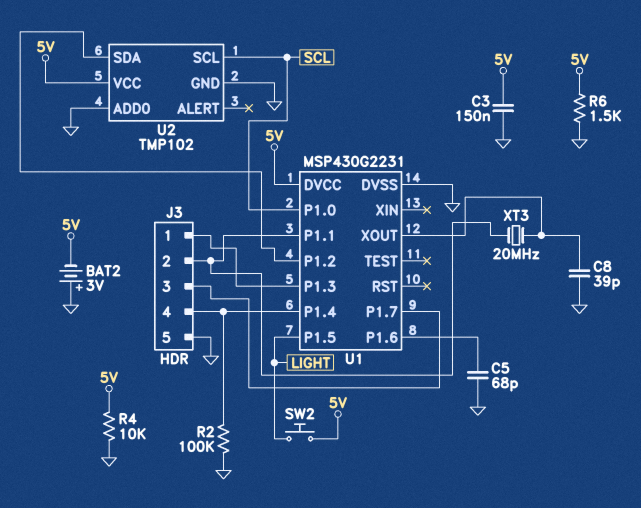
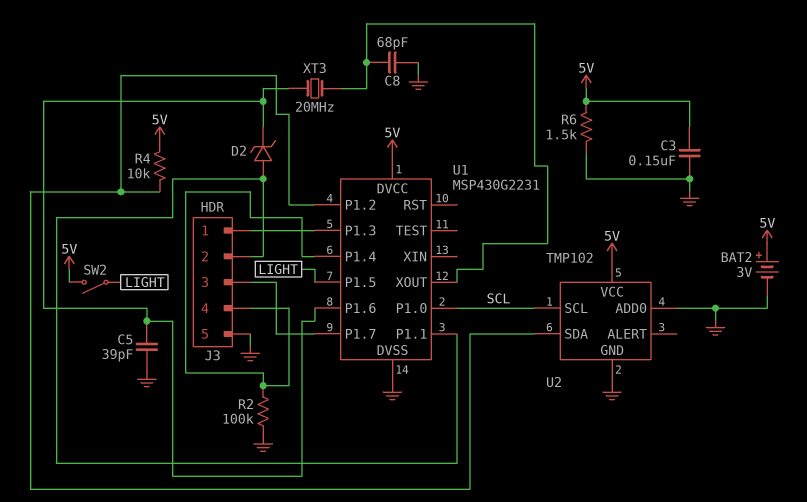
BAT2: 3V (plus GND, minus 5V) -> 3V (plus 5V, minus GND)
C5: 68pF (GND, U1/P1.6) -> 39pF (GND, U1/P1.6)
C8: 39pF (GND, U1/XOUT) -> 68pF (GND, U1/XOUT)
D2: none -> zener (A J3/2, K U1/P1.6)
R4: 10k (5V, GND) -> 10k (5V, U1/P1.2)
SW2: button (5V, LIGHT) -> switch (5V, LIGHT)
XT3: 20MHz (J3/2, U1/XOUT) -> 20MHz (U1/P1.6, U1/XOUT)

